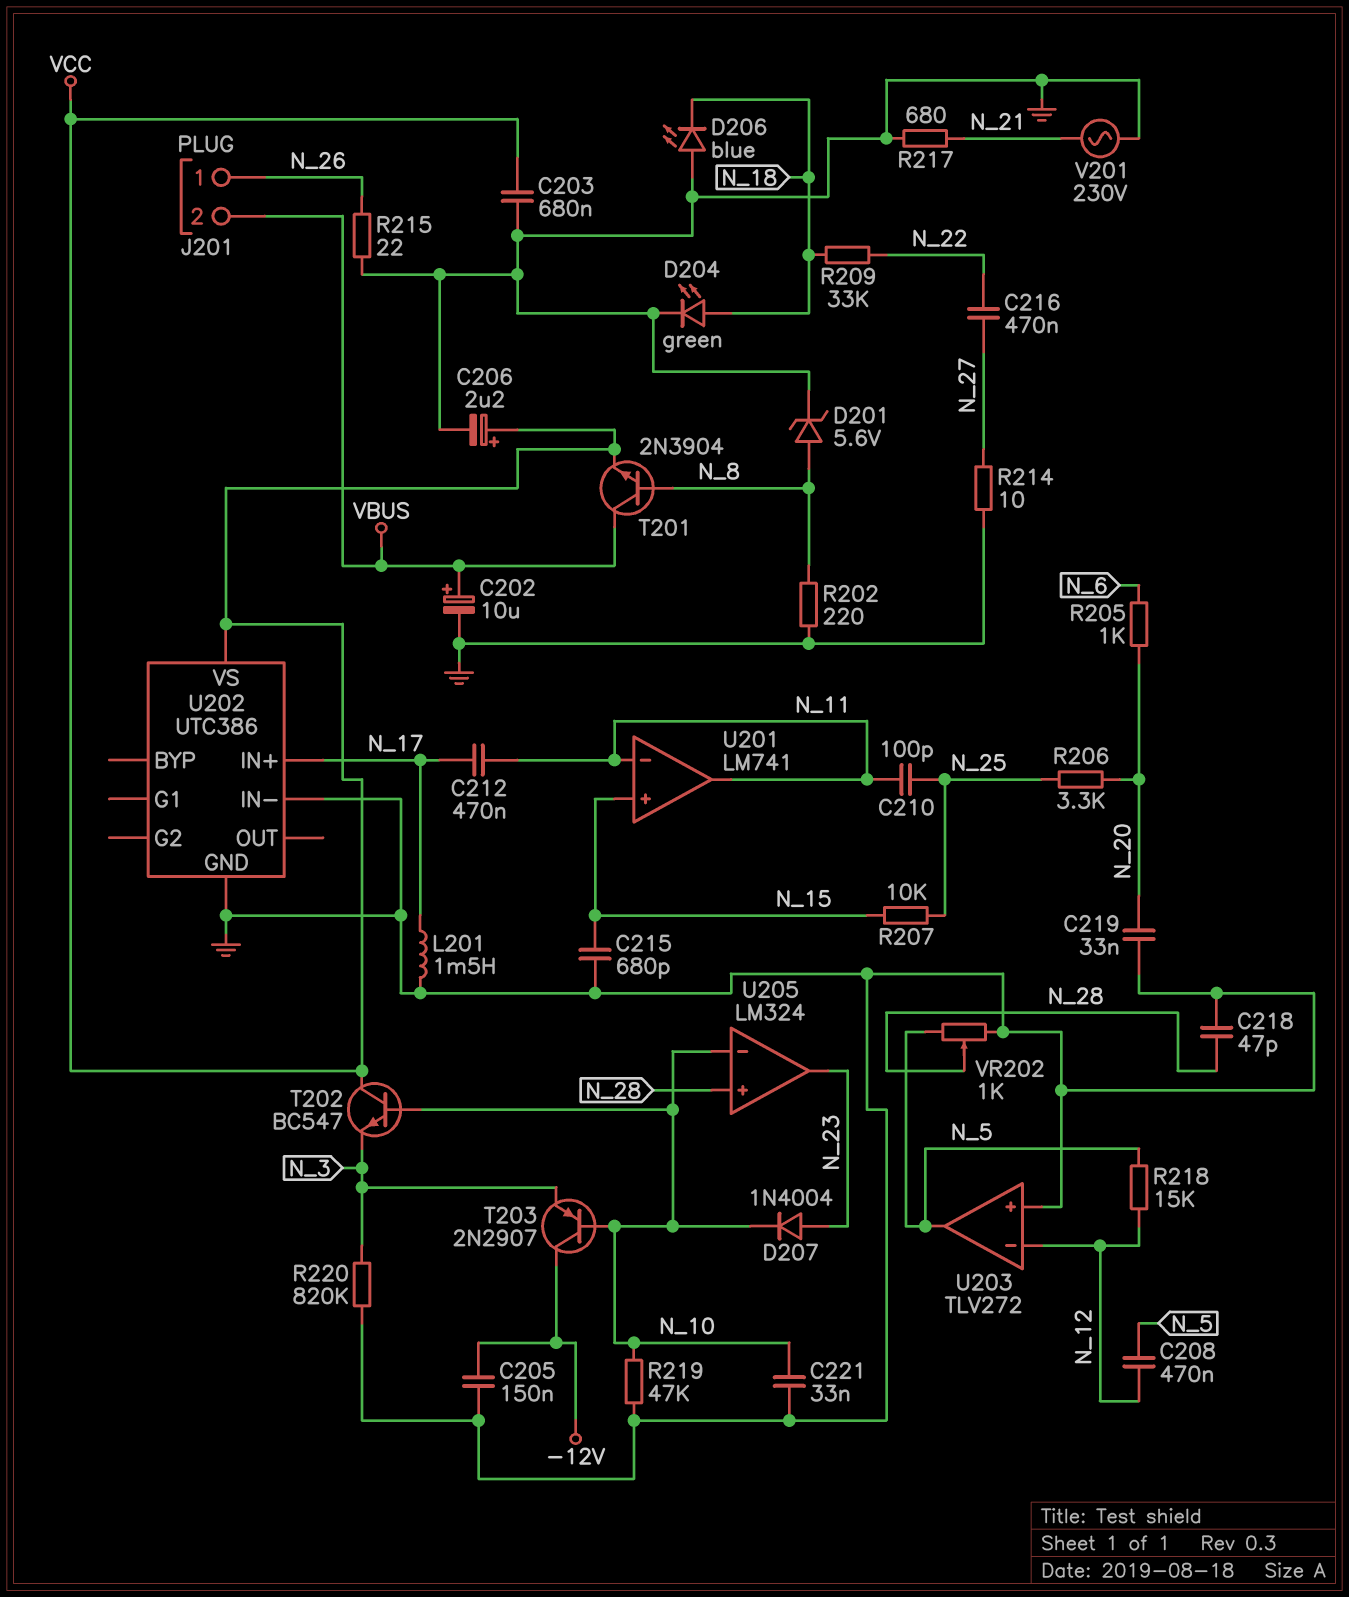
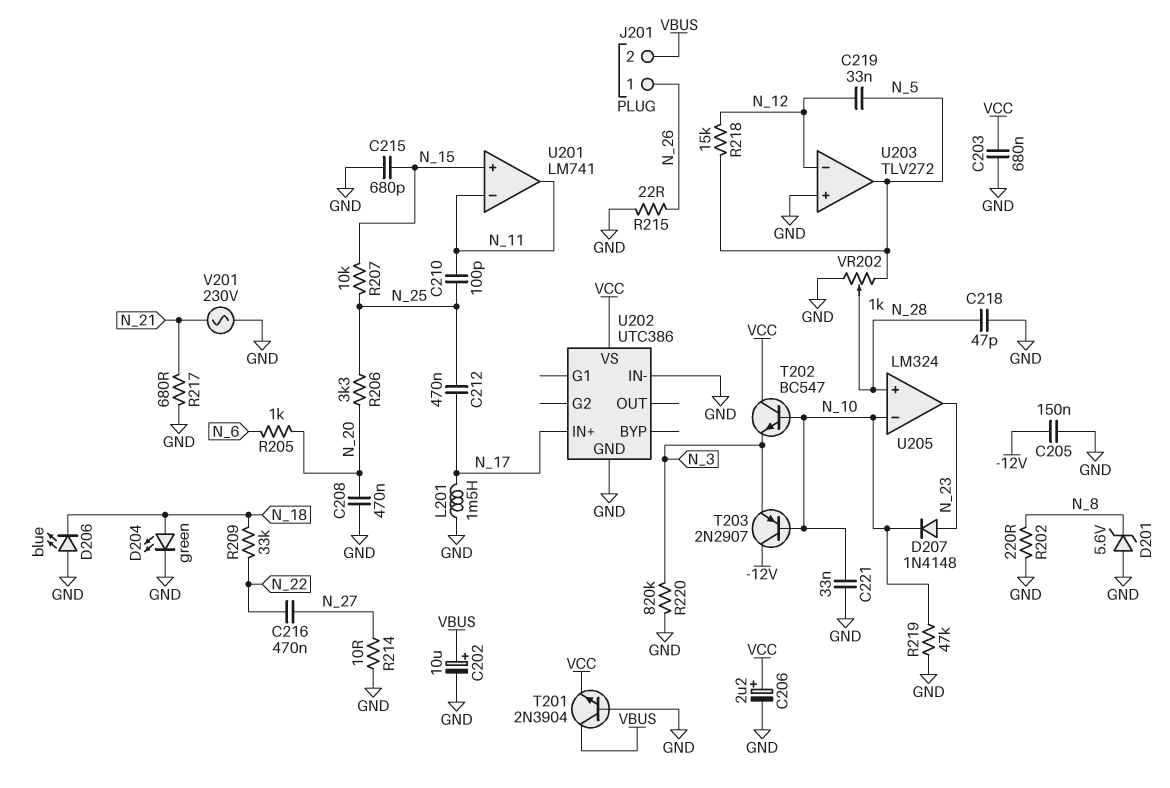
C208: 470nF (N_5, N_12) -> 470nF (GND, N_20)
C212: 470nF (N_11, N_17) -> 470nF (N_17, N_25)
C219: 33nF (GND, N_20) -> 33nF (N_5, N_12)
D201: zener 5.6V (A N_8, K GND) -> zener 5.6V (A GND, K N_8)
D207: diode 1N4004 (A N_23, K N_10) -> diode 1N4148 (A N_23, K N_10)
T201: NPN 2N3904 (B N_8, C VBUS, E VCC) -> NPN 2N3904 (B GND, C VBUS, E VCC)

